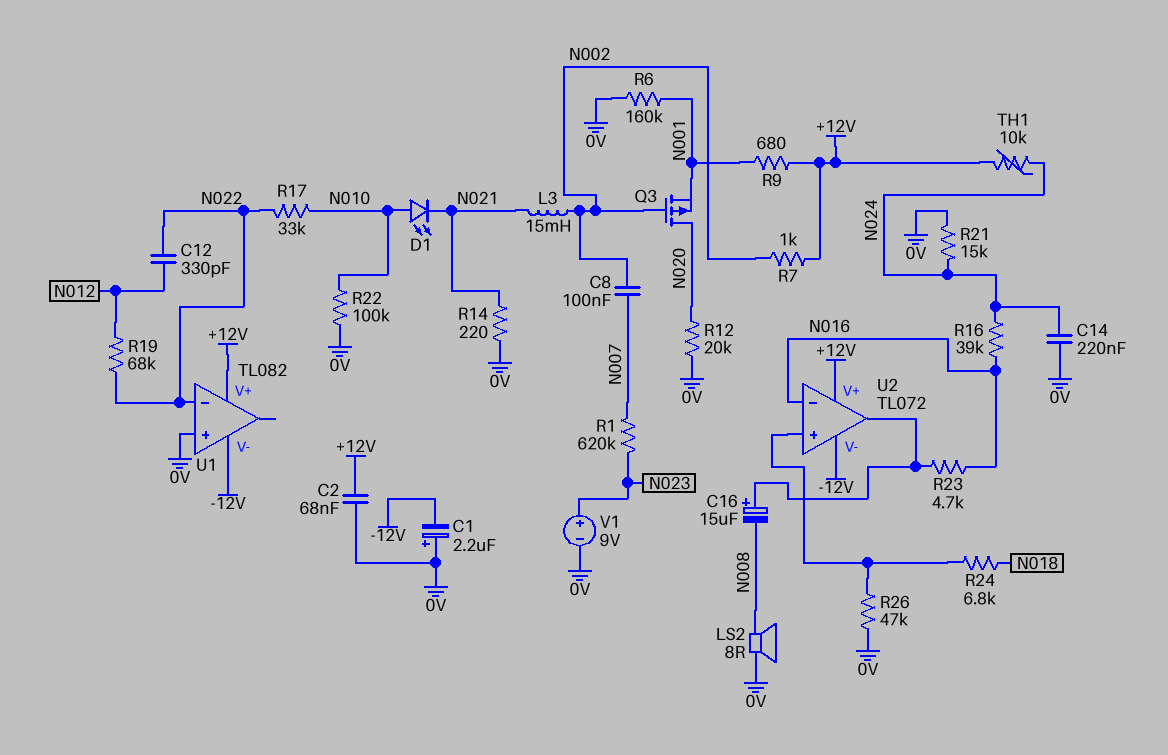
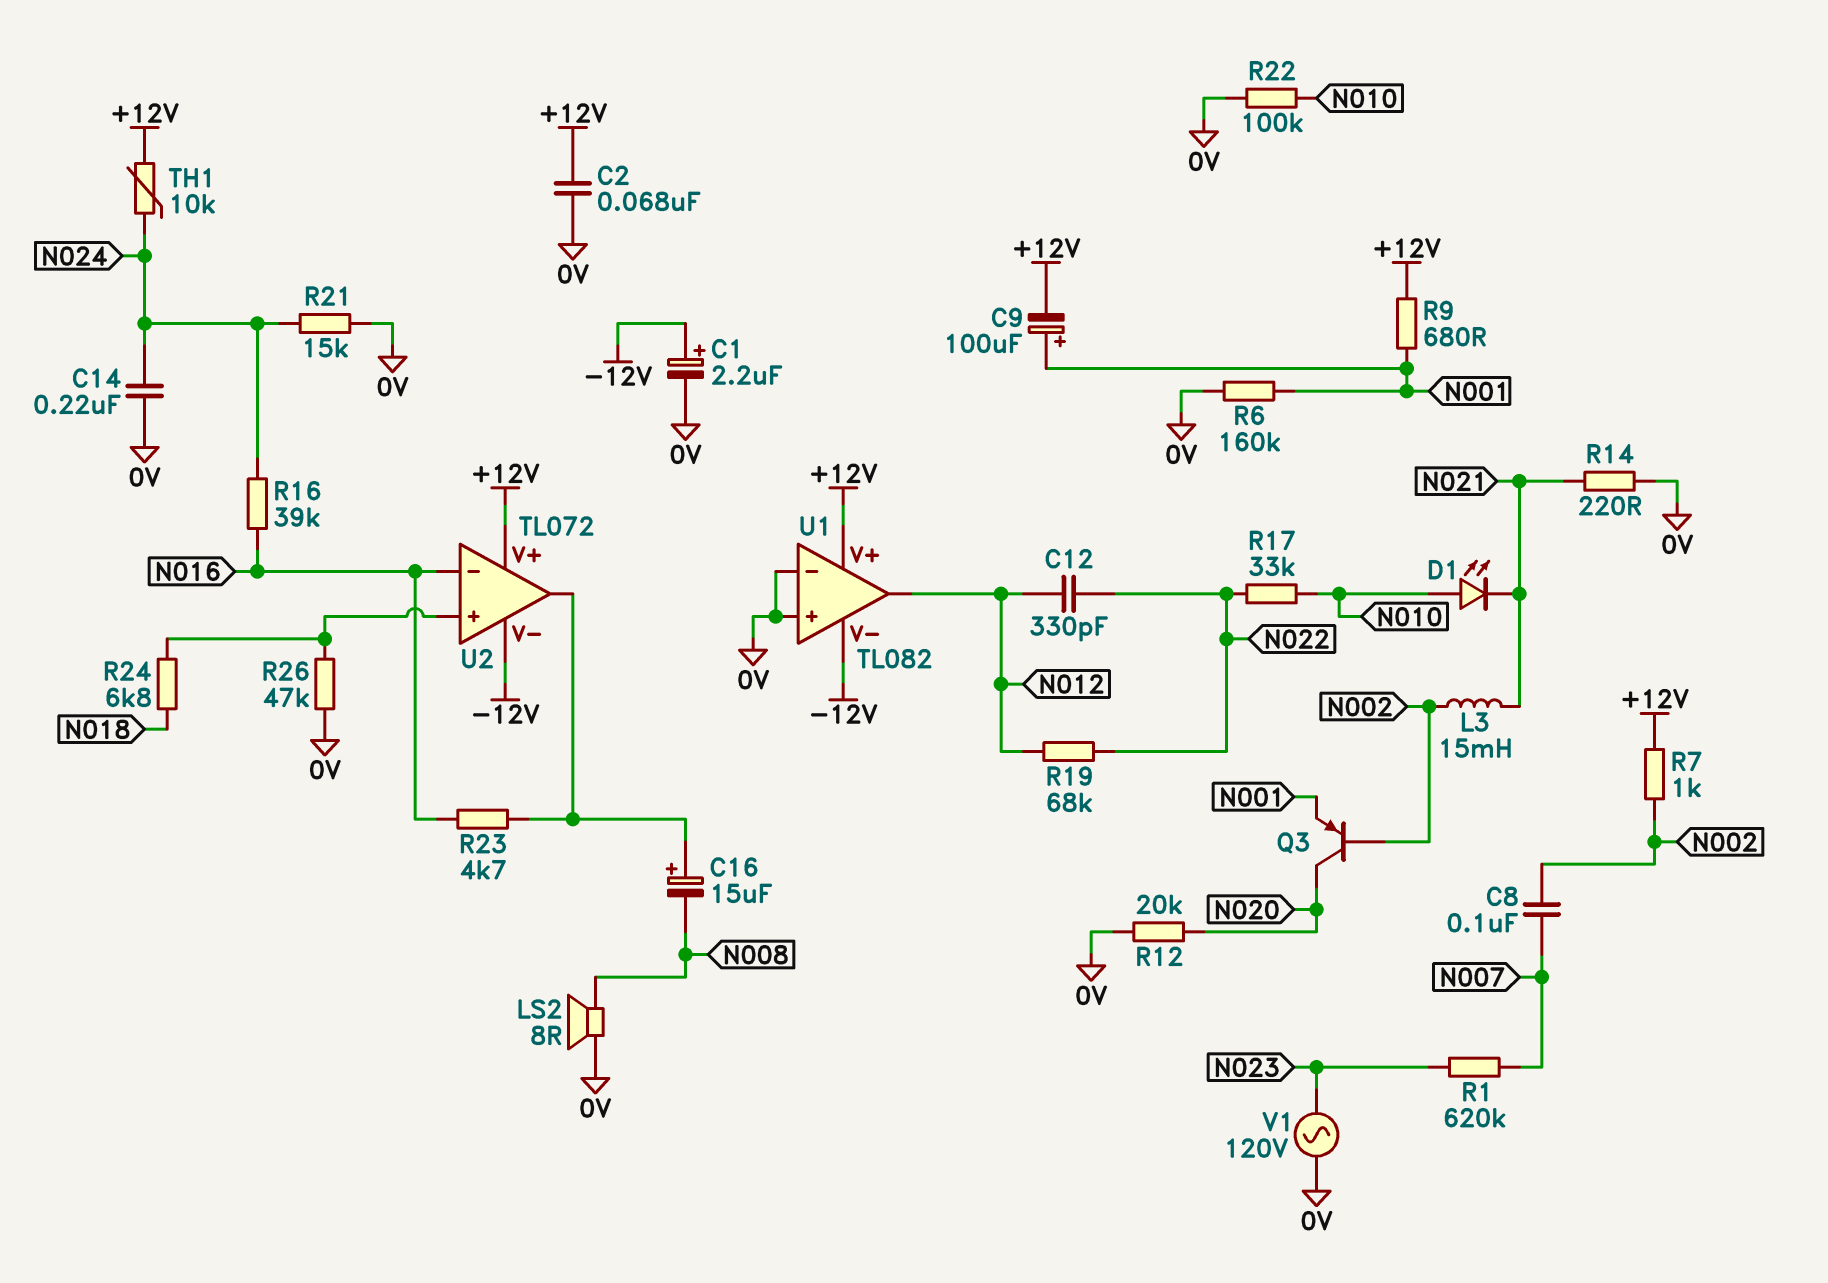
C1: 2.2uF (plus 0V, minus -12V) -> 2.2uF (plus -12V, minus 0V)
C9: none -> 100uF (plus N001, minus +12V)
Q3: PMOS (G N002, D N020, S N001) -> PNP (B N002, C N020, E N001)
U1 pin in-: N022 -> 0V
U1 pin out: none -> N012
V1: 9V (plus N023, minus 0V) -> AC 120V (0V, N023)

